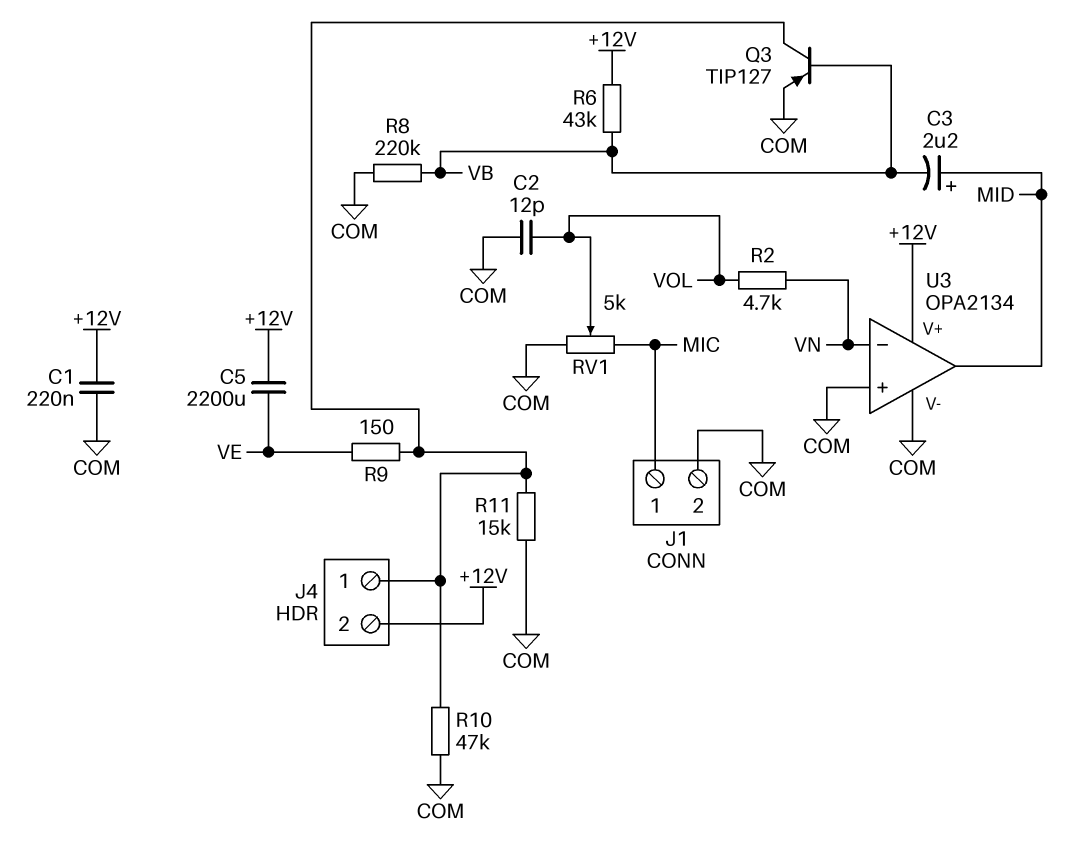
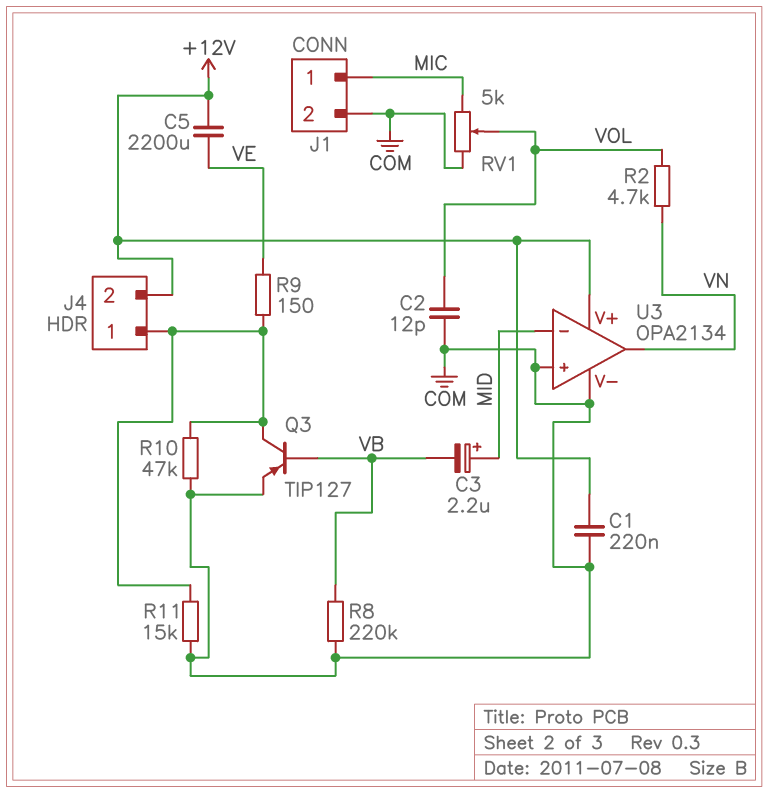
R6: 43k (+12V, VB) -> none
U3 pin in-: VN -> MID
U3 pin out: MID -> VN

